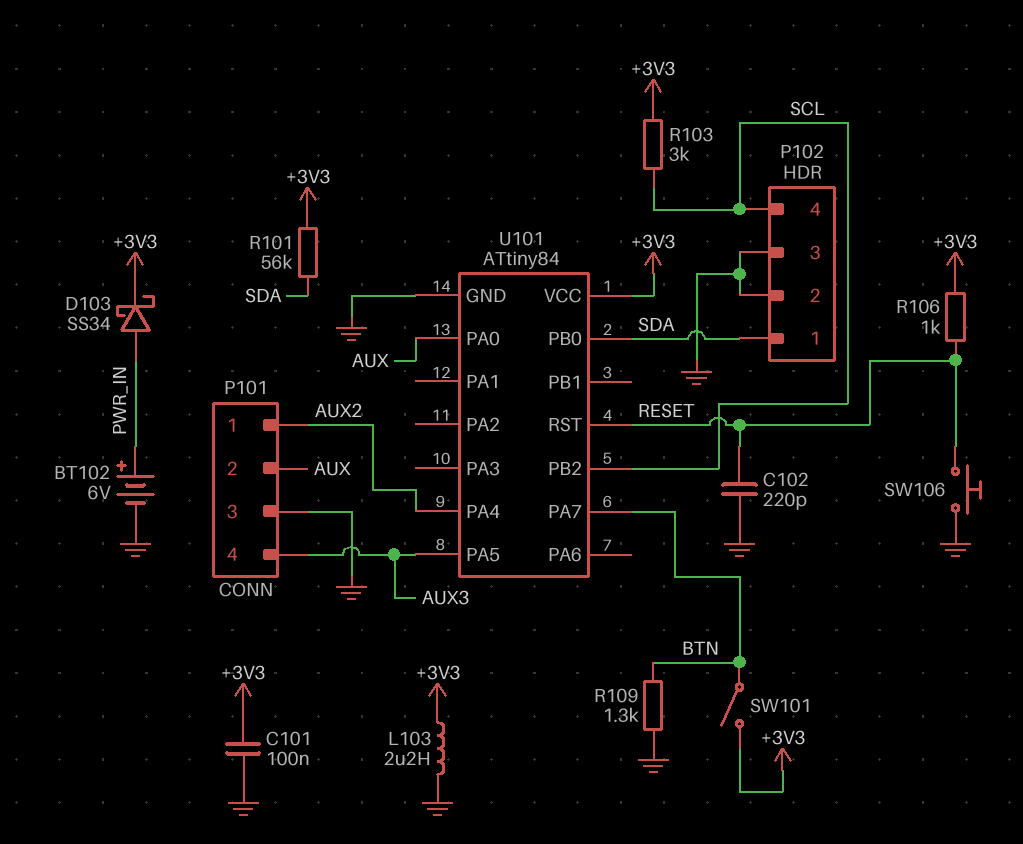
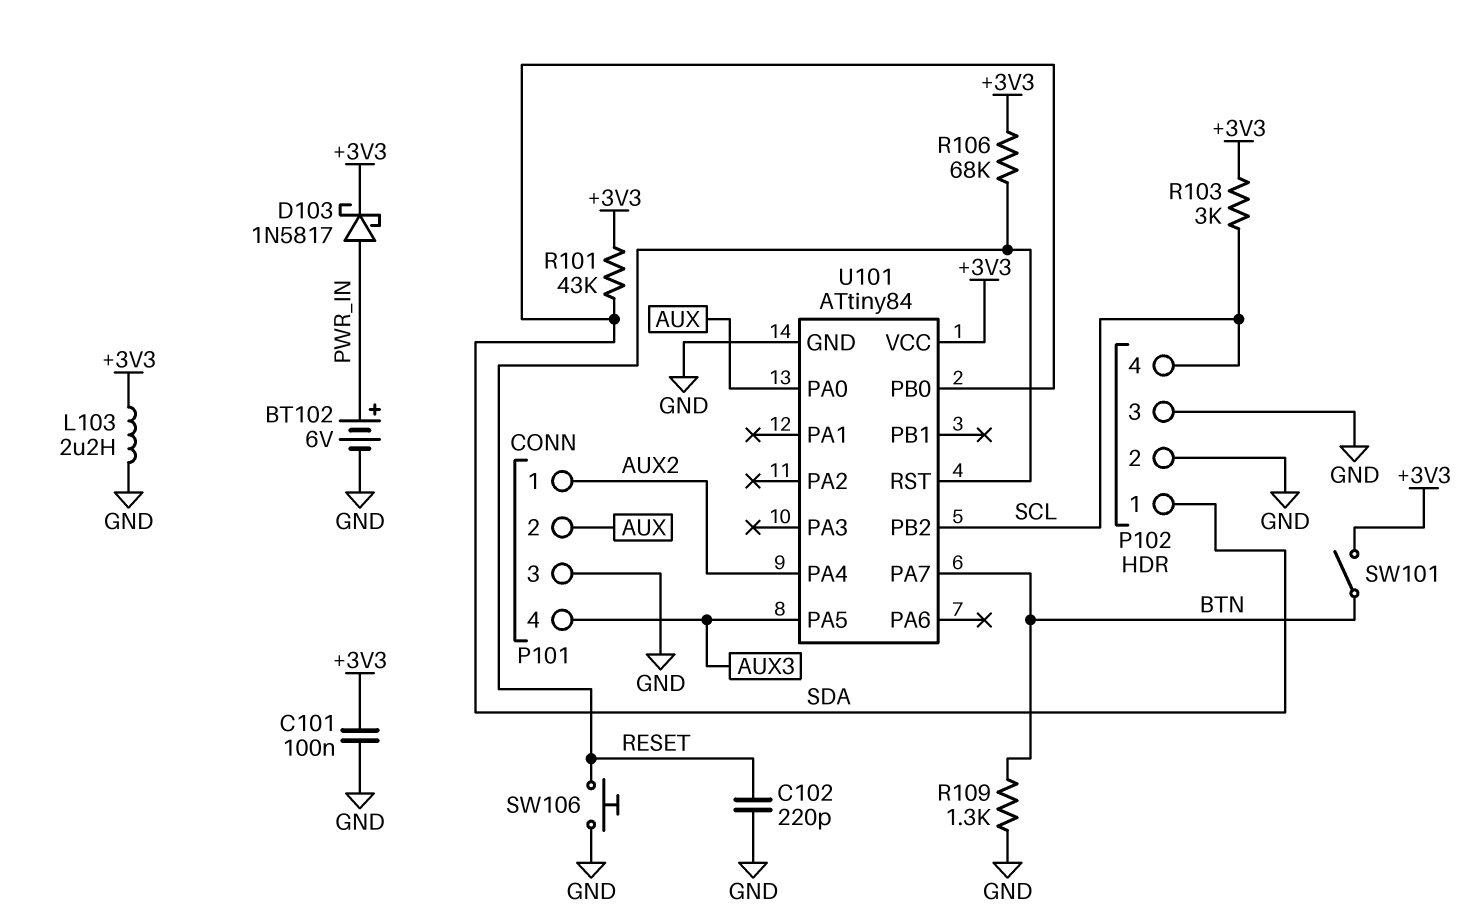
D103: schottky SS34 (A PWR_IN, K +3V3) -> schottky 1N5817 (A PWR_IN, K +3V3)
R101: 56k (+3V3, SDA) -> 43k (+3V3, SDA)
R106: 1k (+3V3, RESET) -> 68k (+3V3, RESET)

